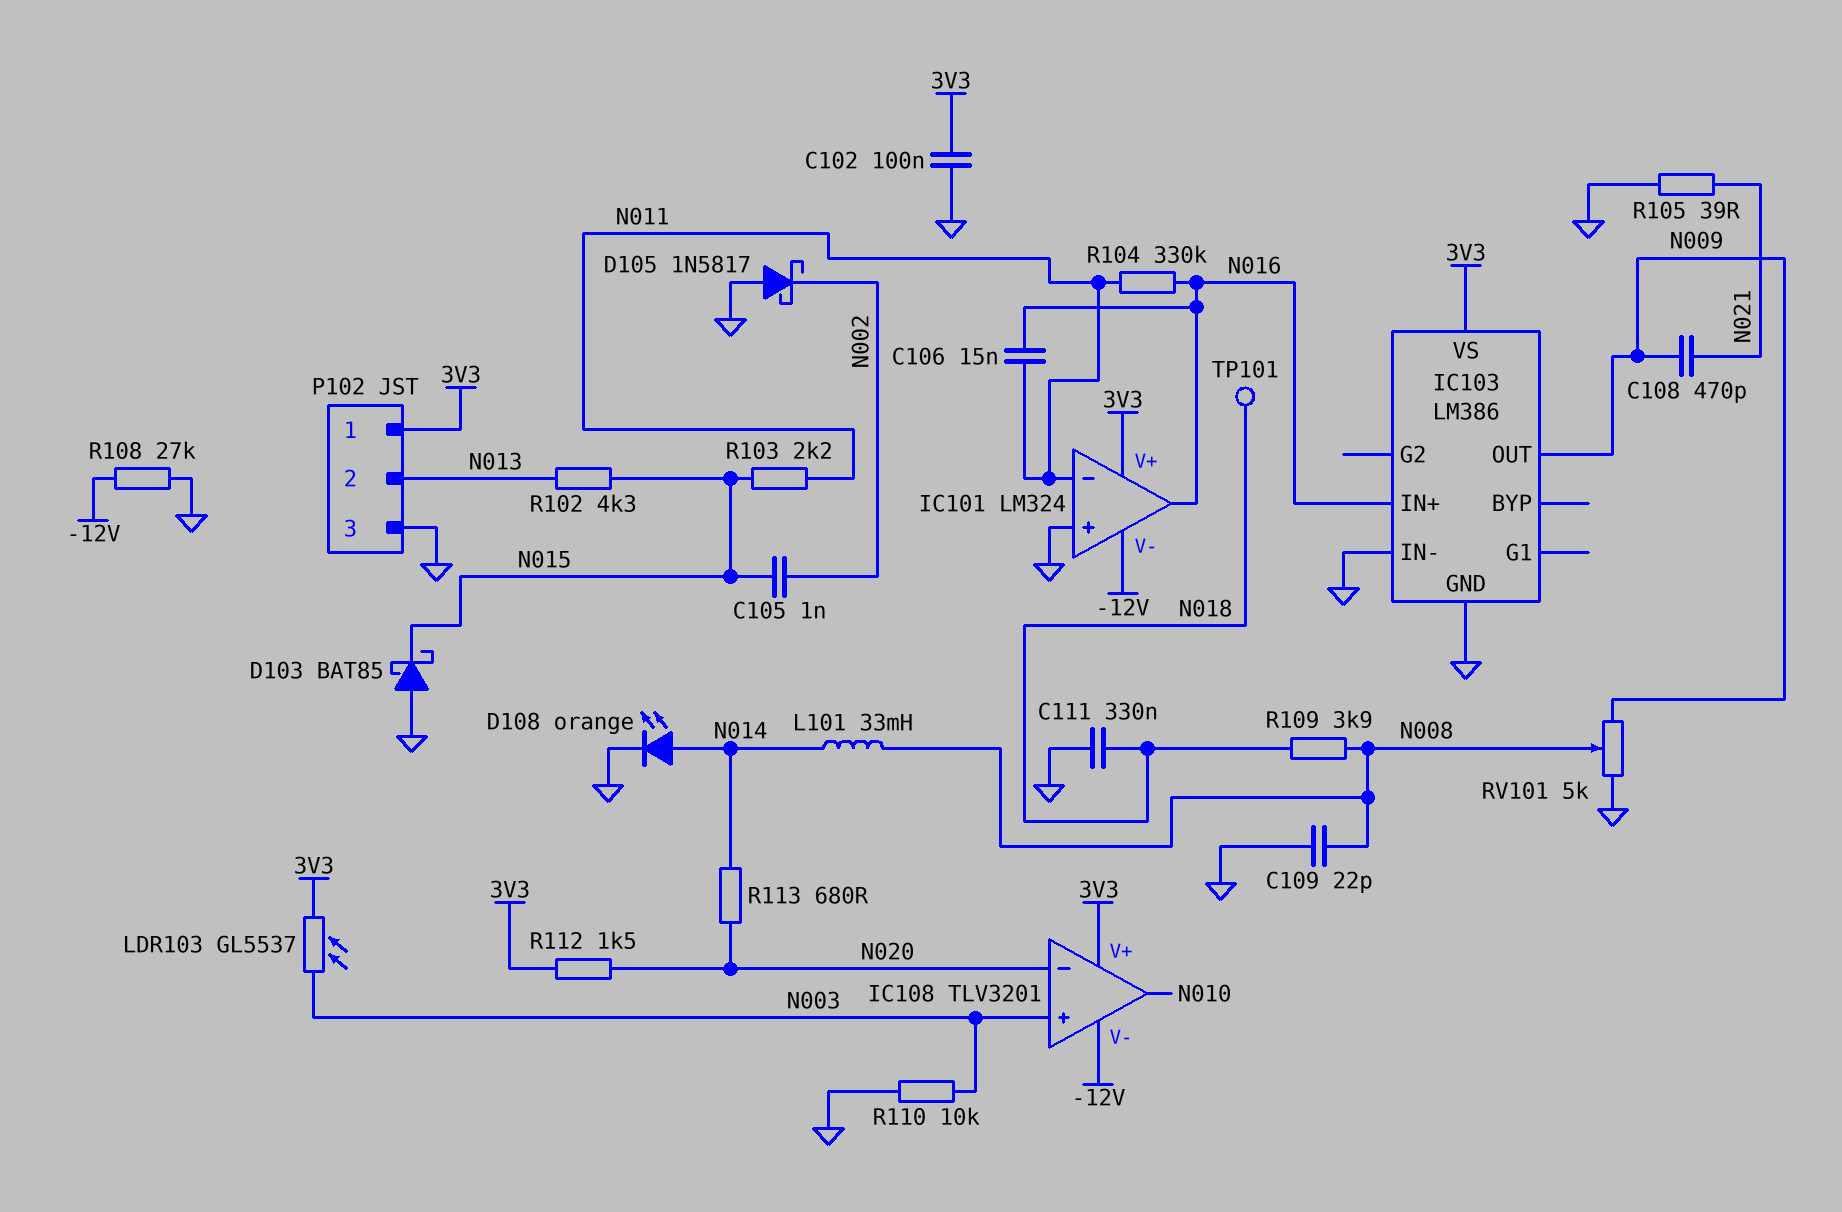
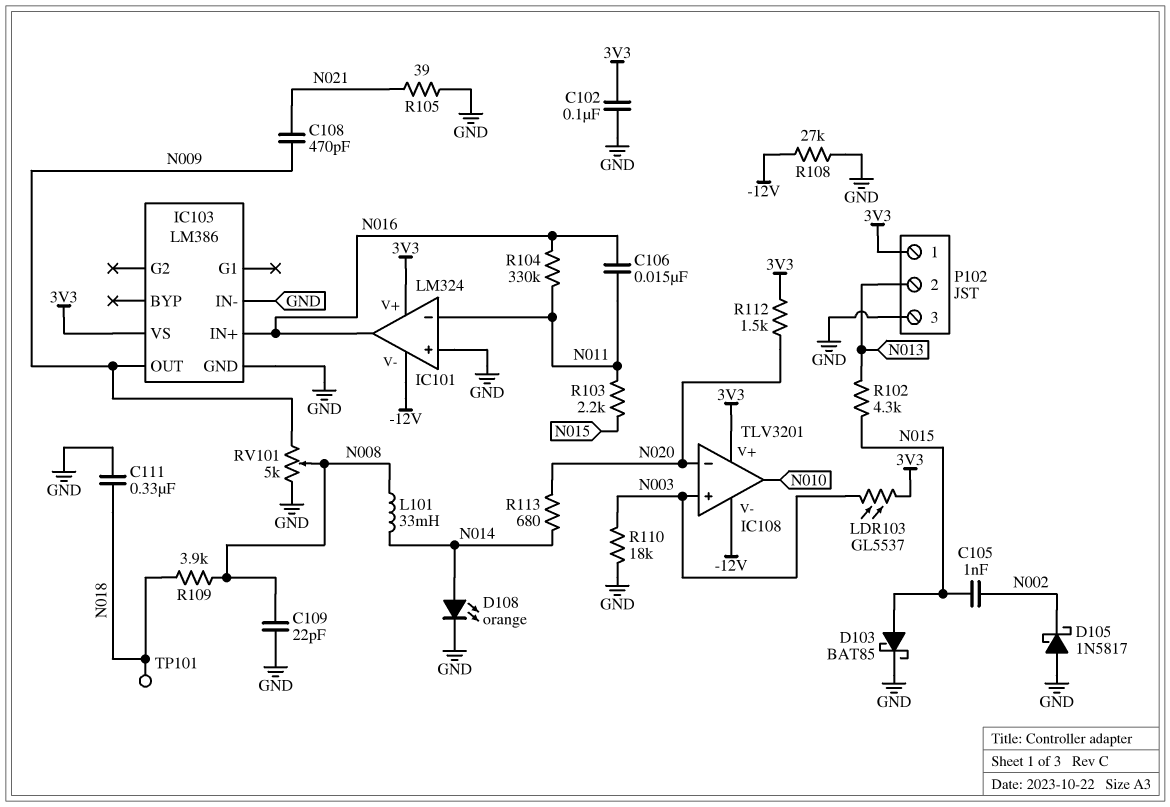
D103: schottky BAT85 (A GND, K N015) -> schottky BAT85 (A N015, K GND)
R110: 10k (GND, N003) -> 18k (GND, N003)

